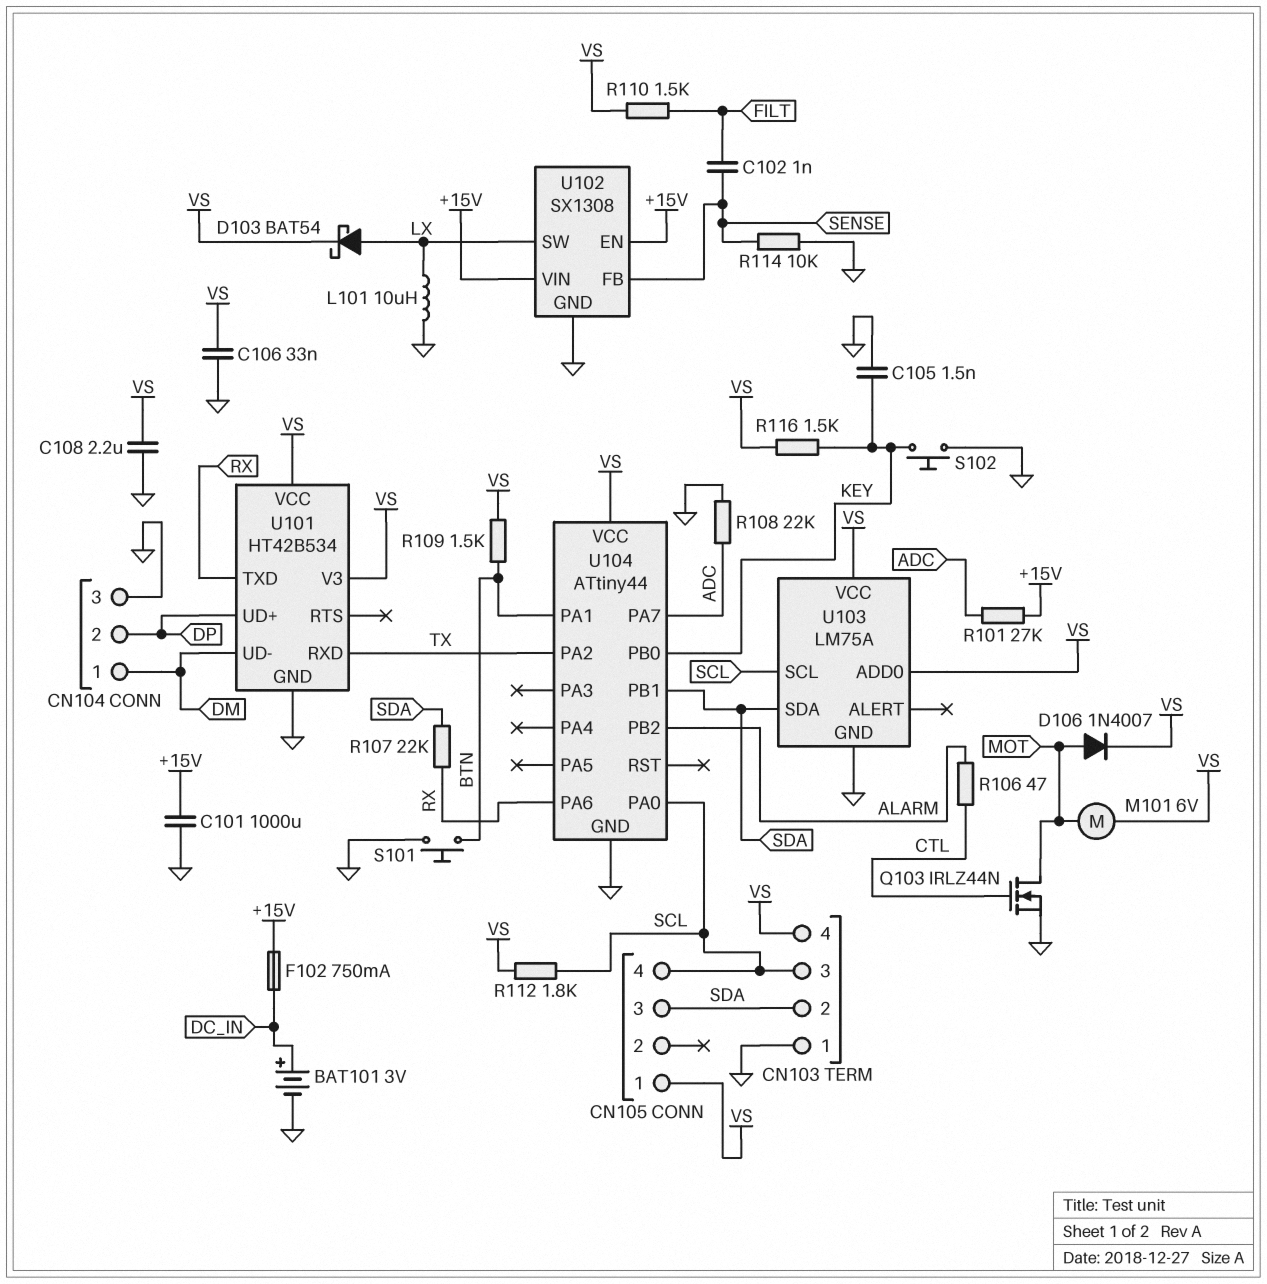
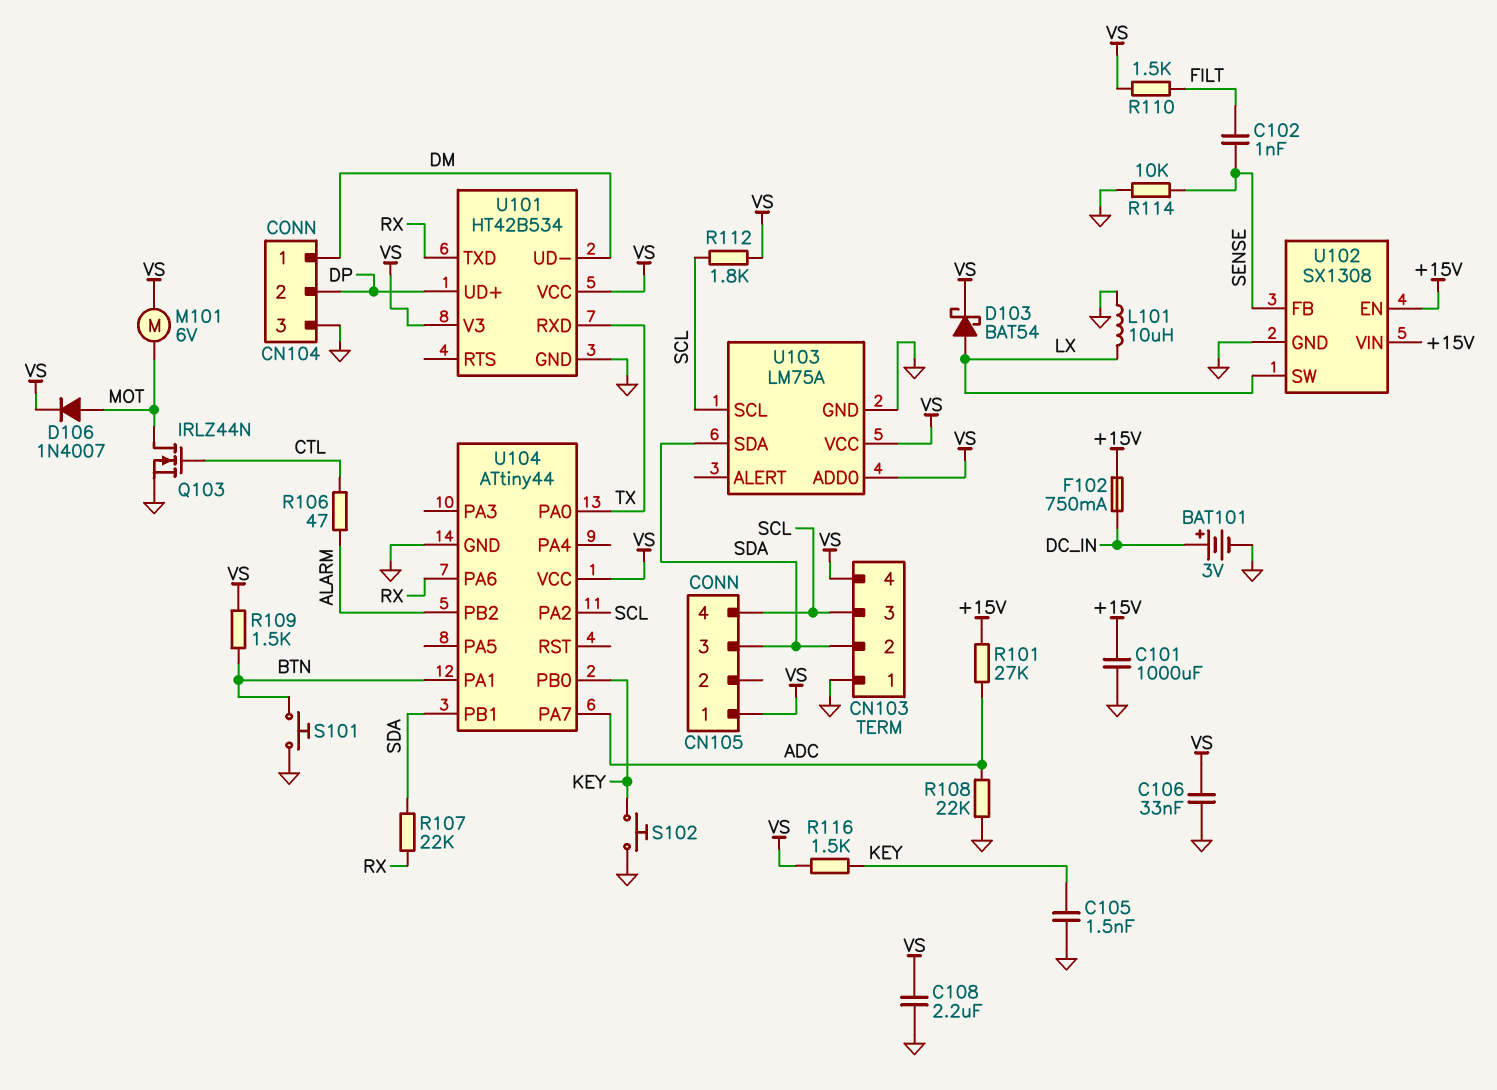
U104 pin PA0: SCL -> TX
U104 pin PA2: TX -> SCL

